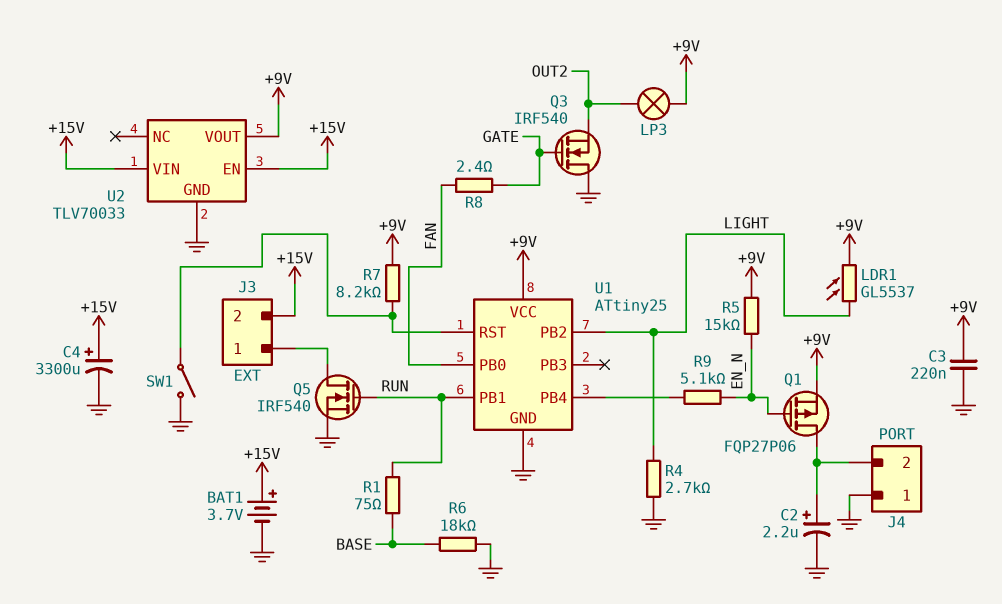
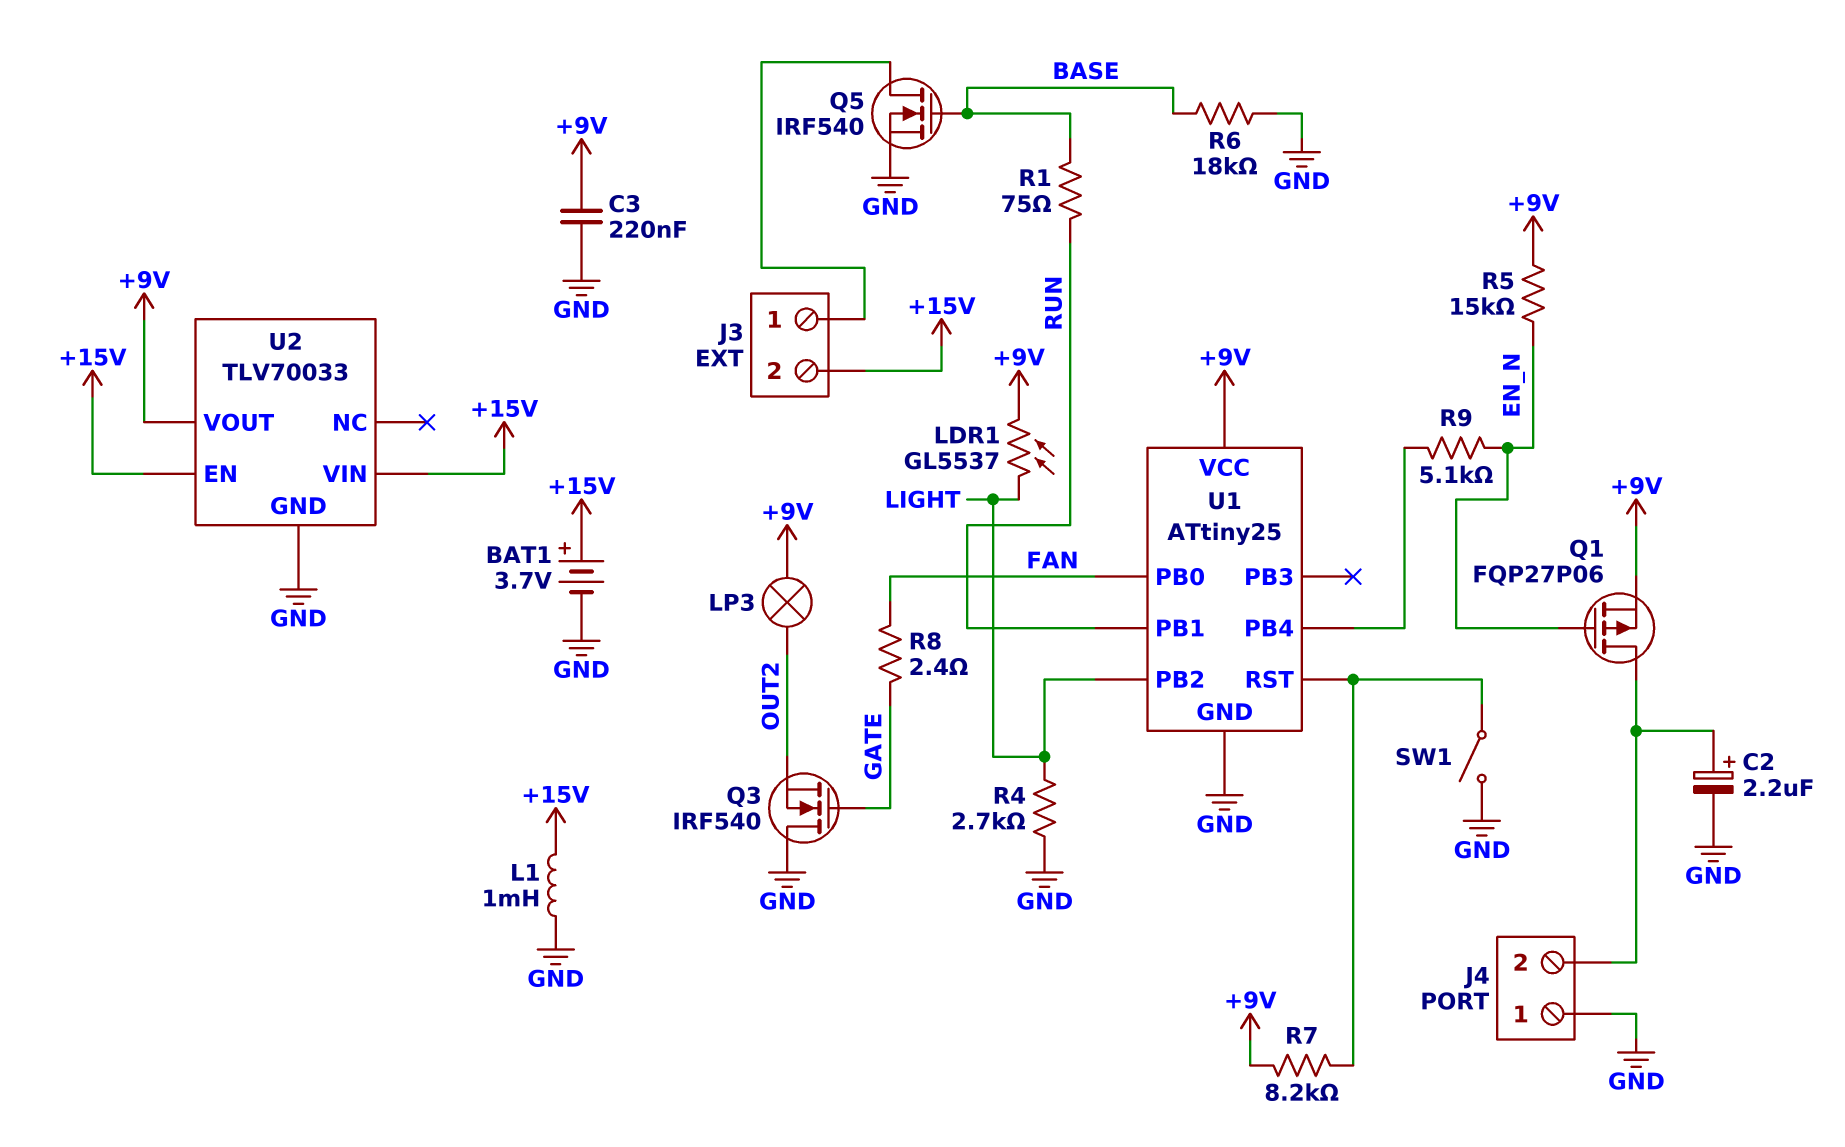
C4: 3300uF (plus +15V, minus GND) -> none
L1: none -> 1mH (+15V, GND)
Q5: NMOS IRF540 (G RUN, D J3/1, S GND) -> NMOS IRF540 (G BASE, D J3/1, S GND)

